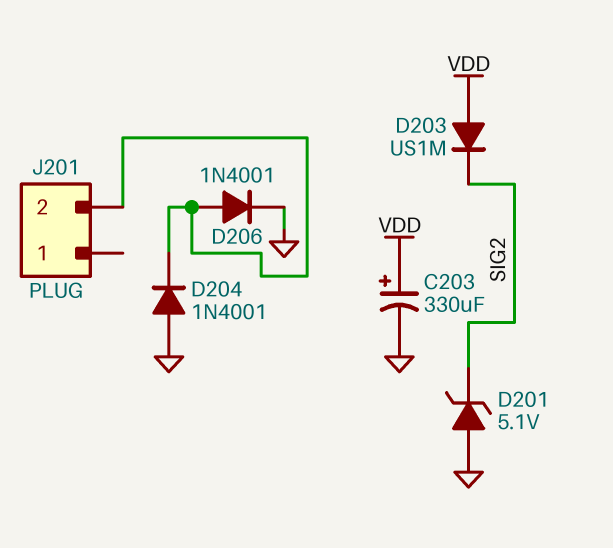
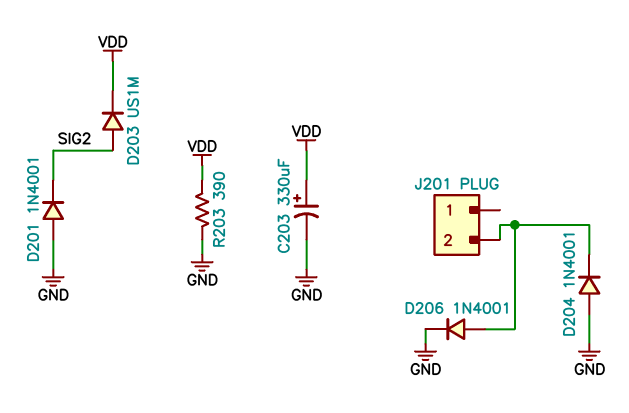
D201: zener 5.1V (A GND, K SIG2) -> diode 1N4001 (A GND, K SIG2)
D203: diode US1M (A VDD, K SIG2) -> diode US1M (A SIG2, K VDD)
R203: none -> 390 (GND, VDD)

